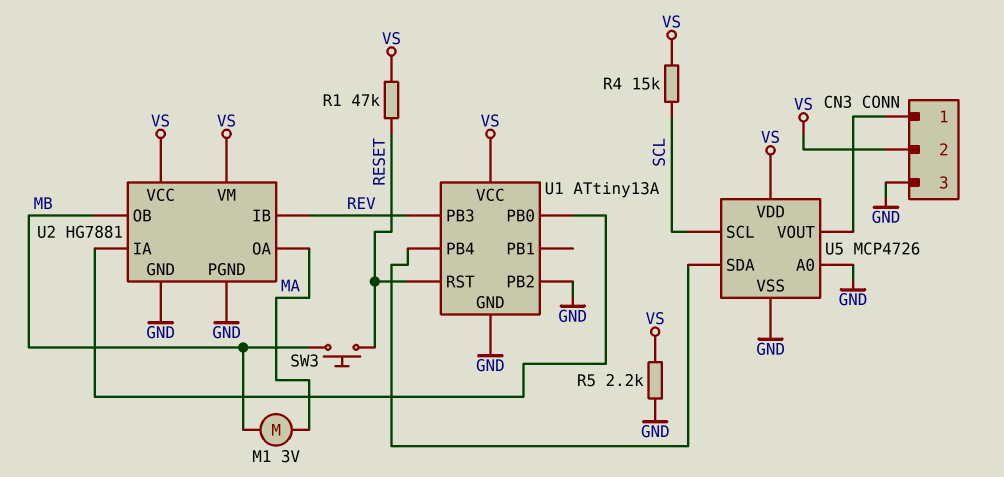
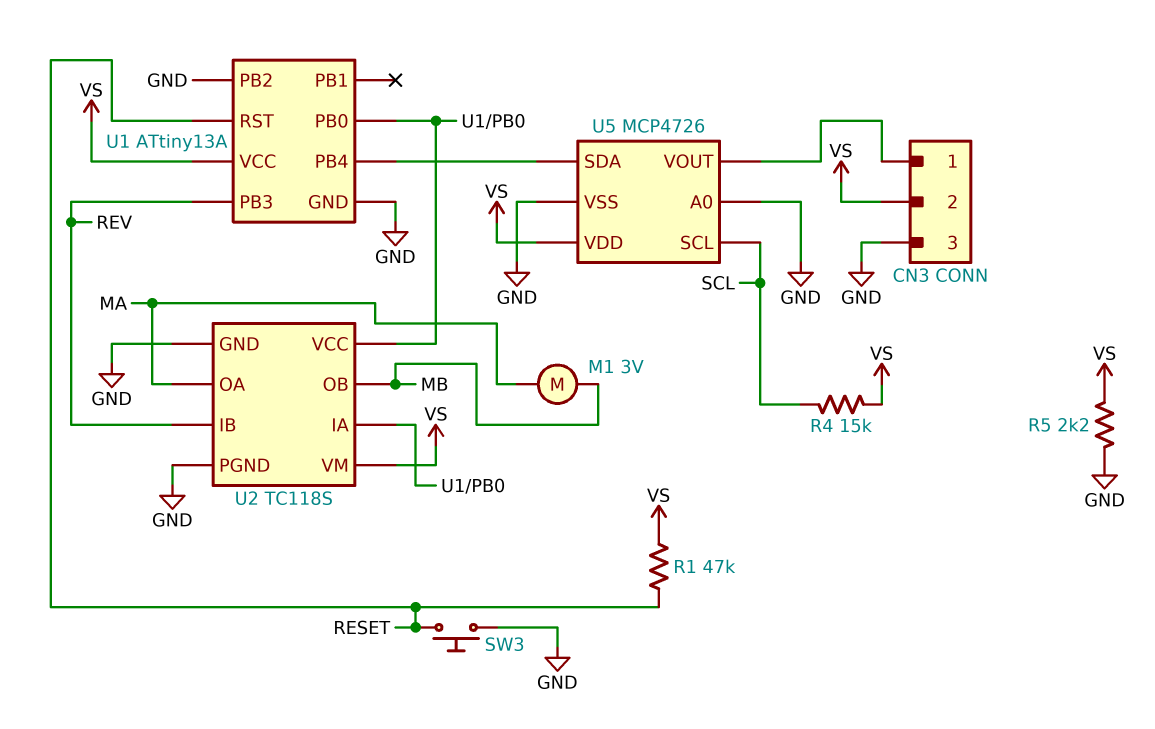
SW3: button (MB, RESET) -> button (GND, RESET)
U2: HG7881 -> TC118S
U2 pin VCC: VS -> U1/PB0

